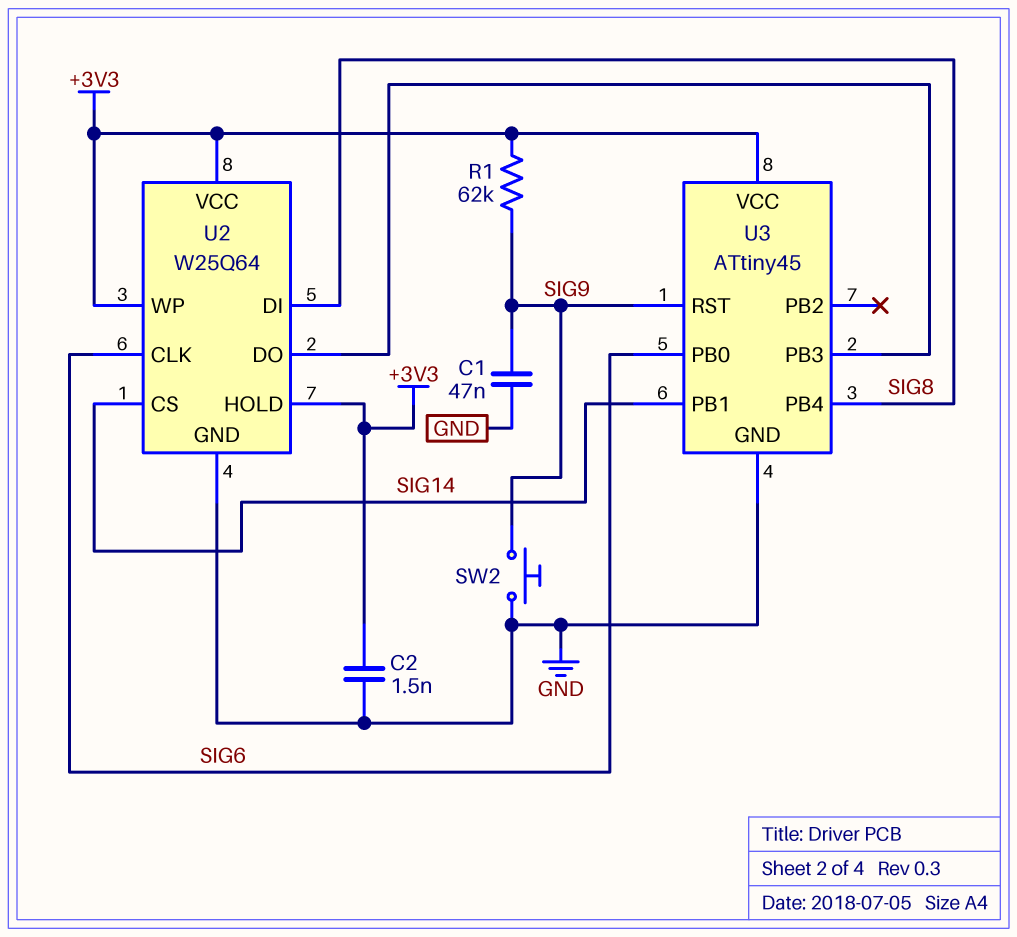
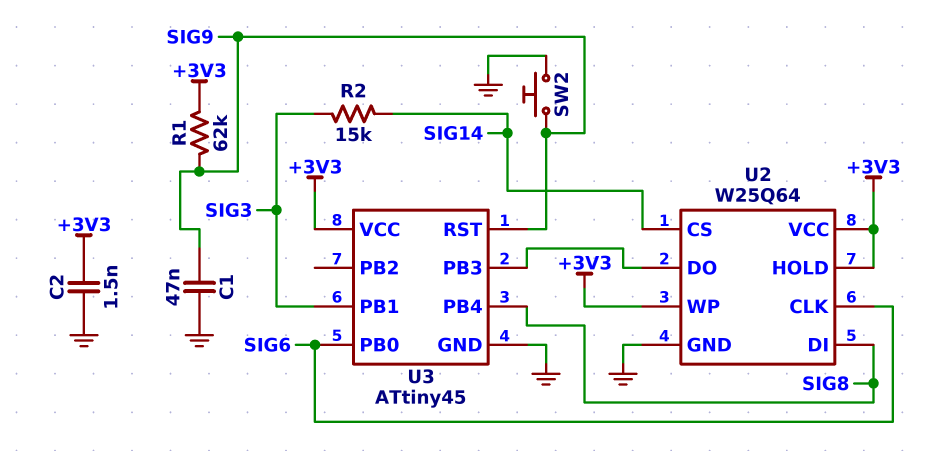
R2: none -> 15k (SIG3, SIG14)
U3 pin PB1: SIG14 -> SIG3

